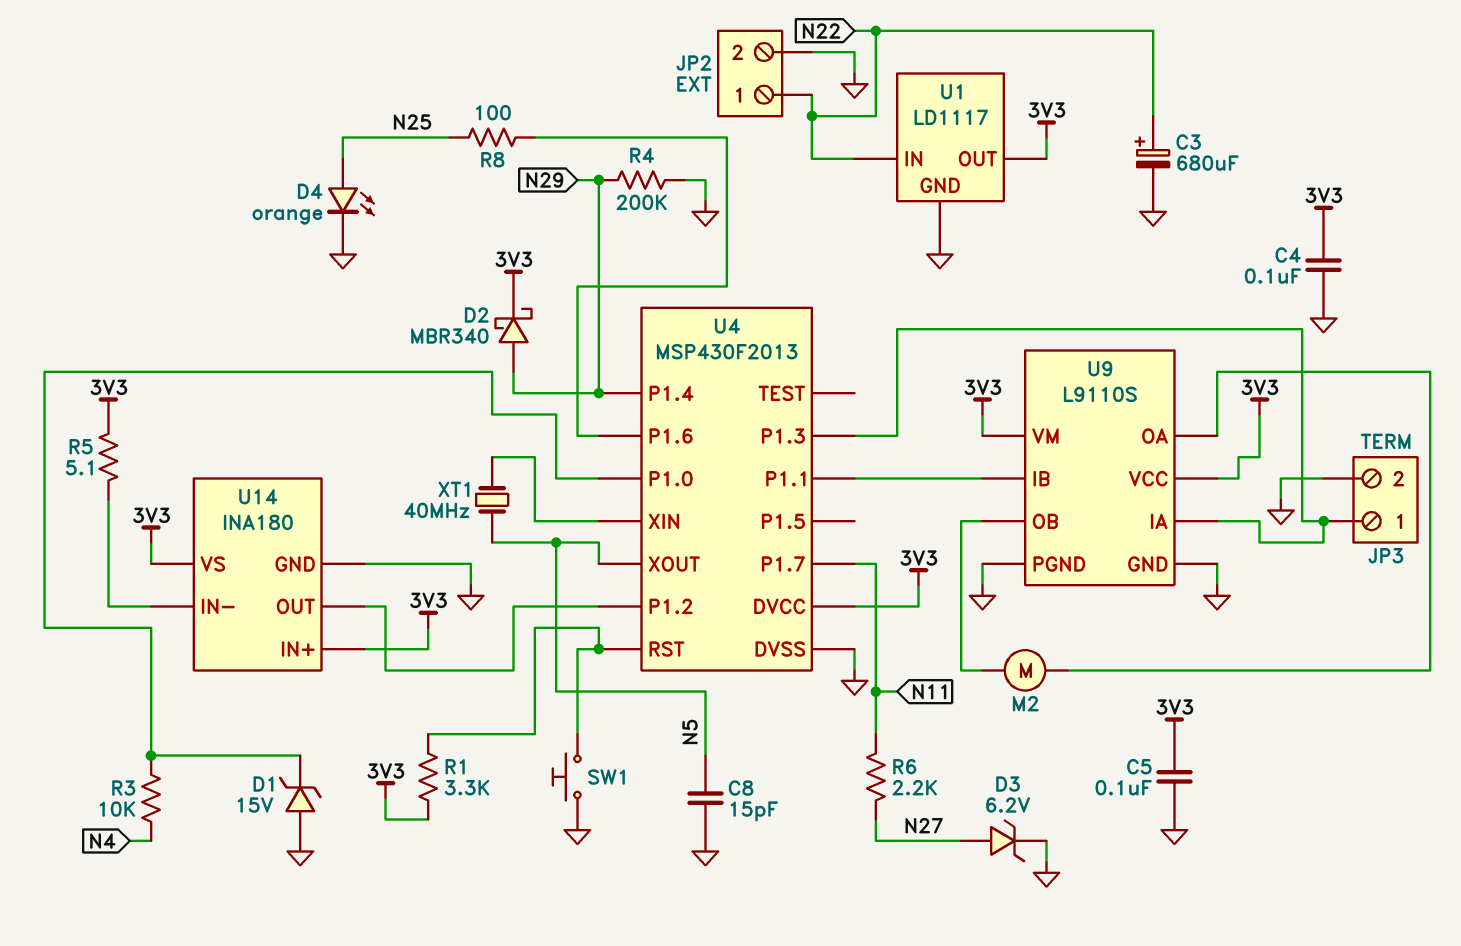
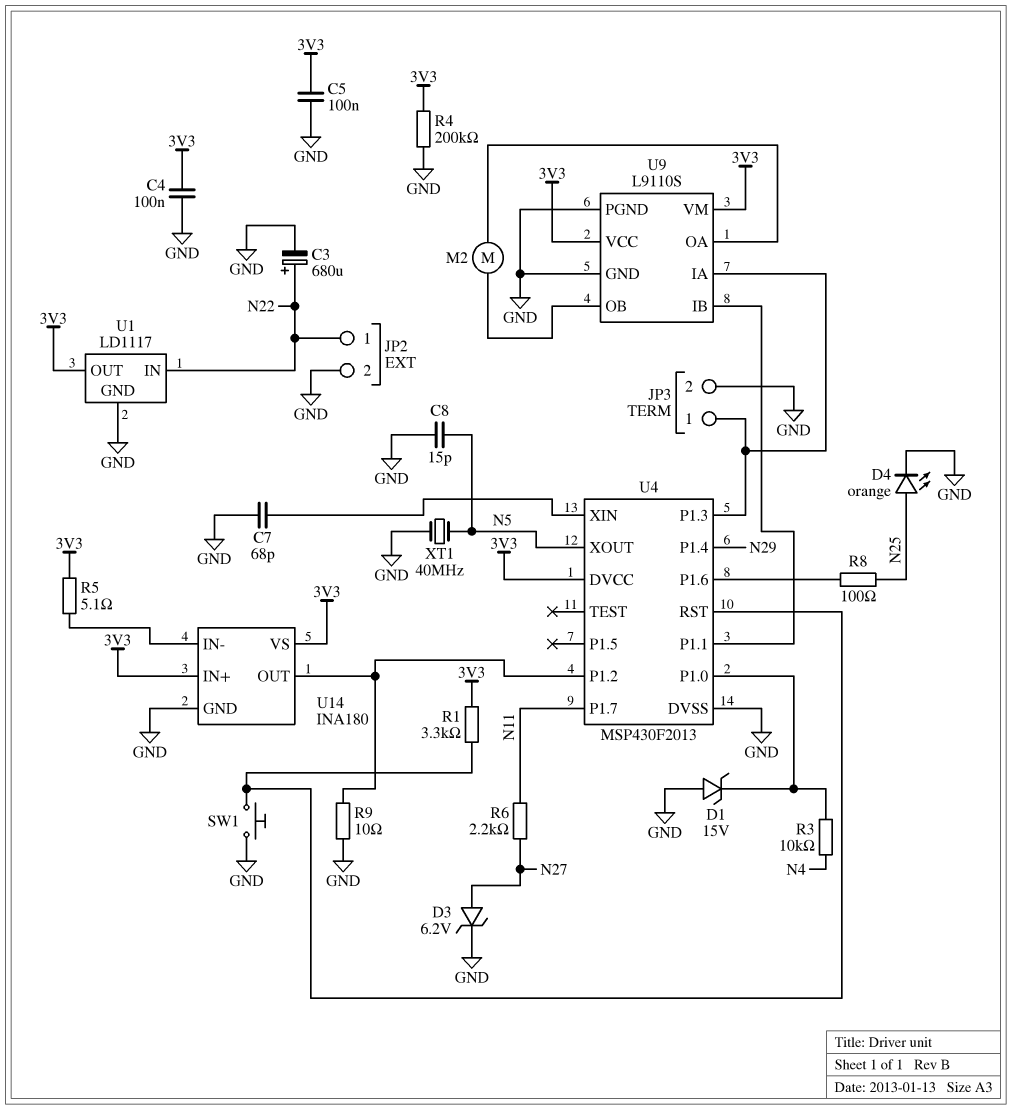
C7: none -> 68pF (GND, U4/XIN)
D2: schottky MBR340 (A N29, K 3V3) -> none
R4: 200k (GND, N29) -> 200k (3V3, GND)
R9: none -> 10 (GND, U4/P1.2)
XT1: 40MHz (N5, U4/XIN) -> 40MHz (GND, N5)

